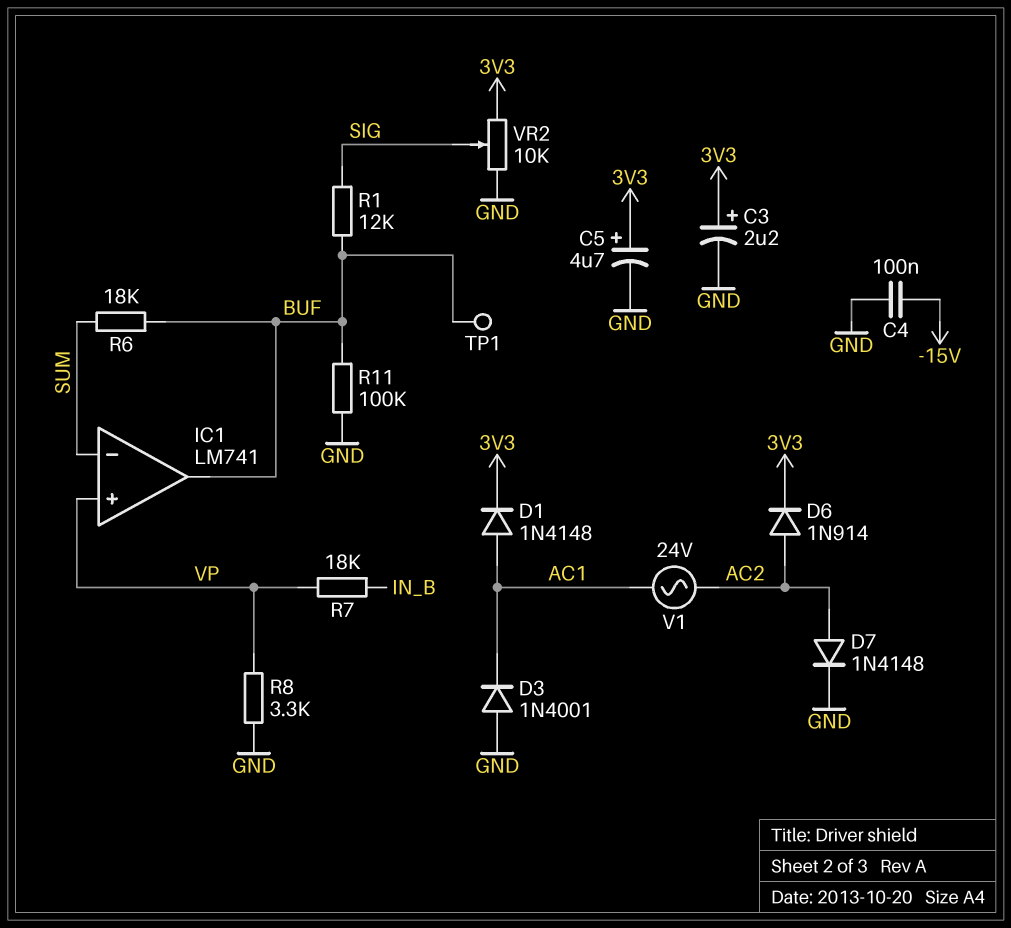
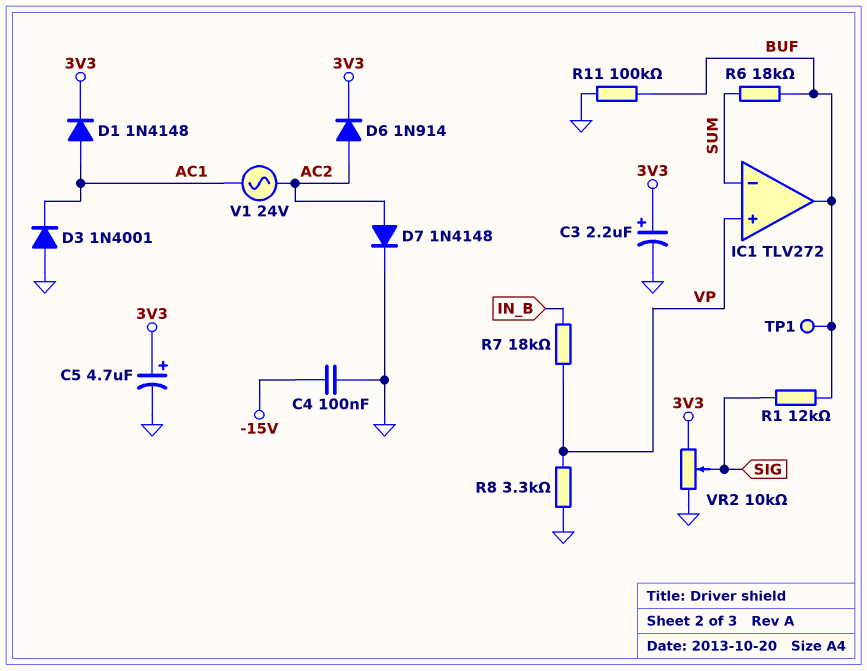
IC1: LM741 -> TLV272

